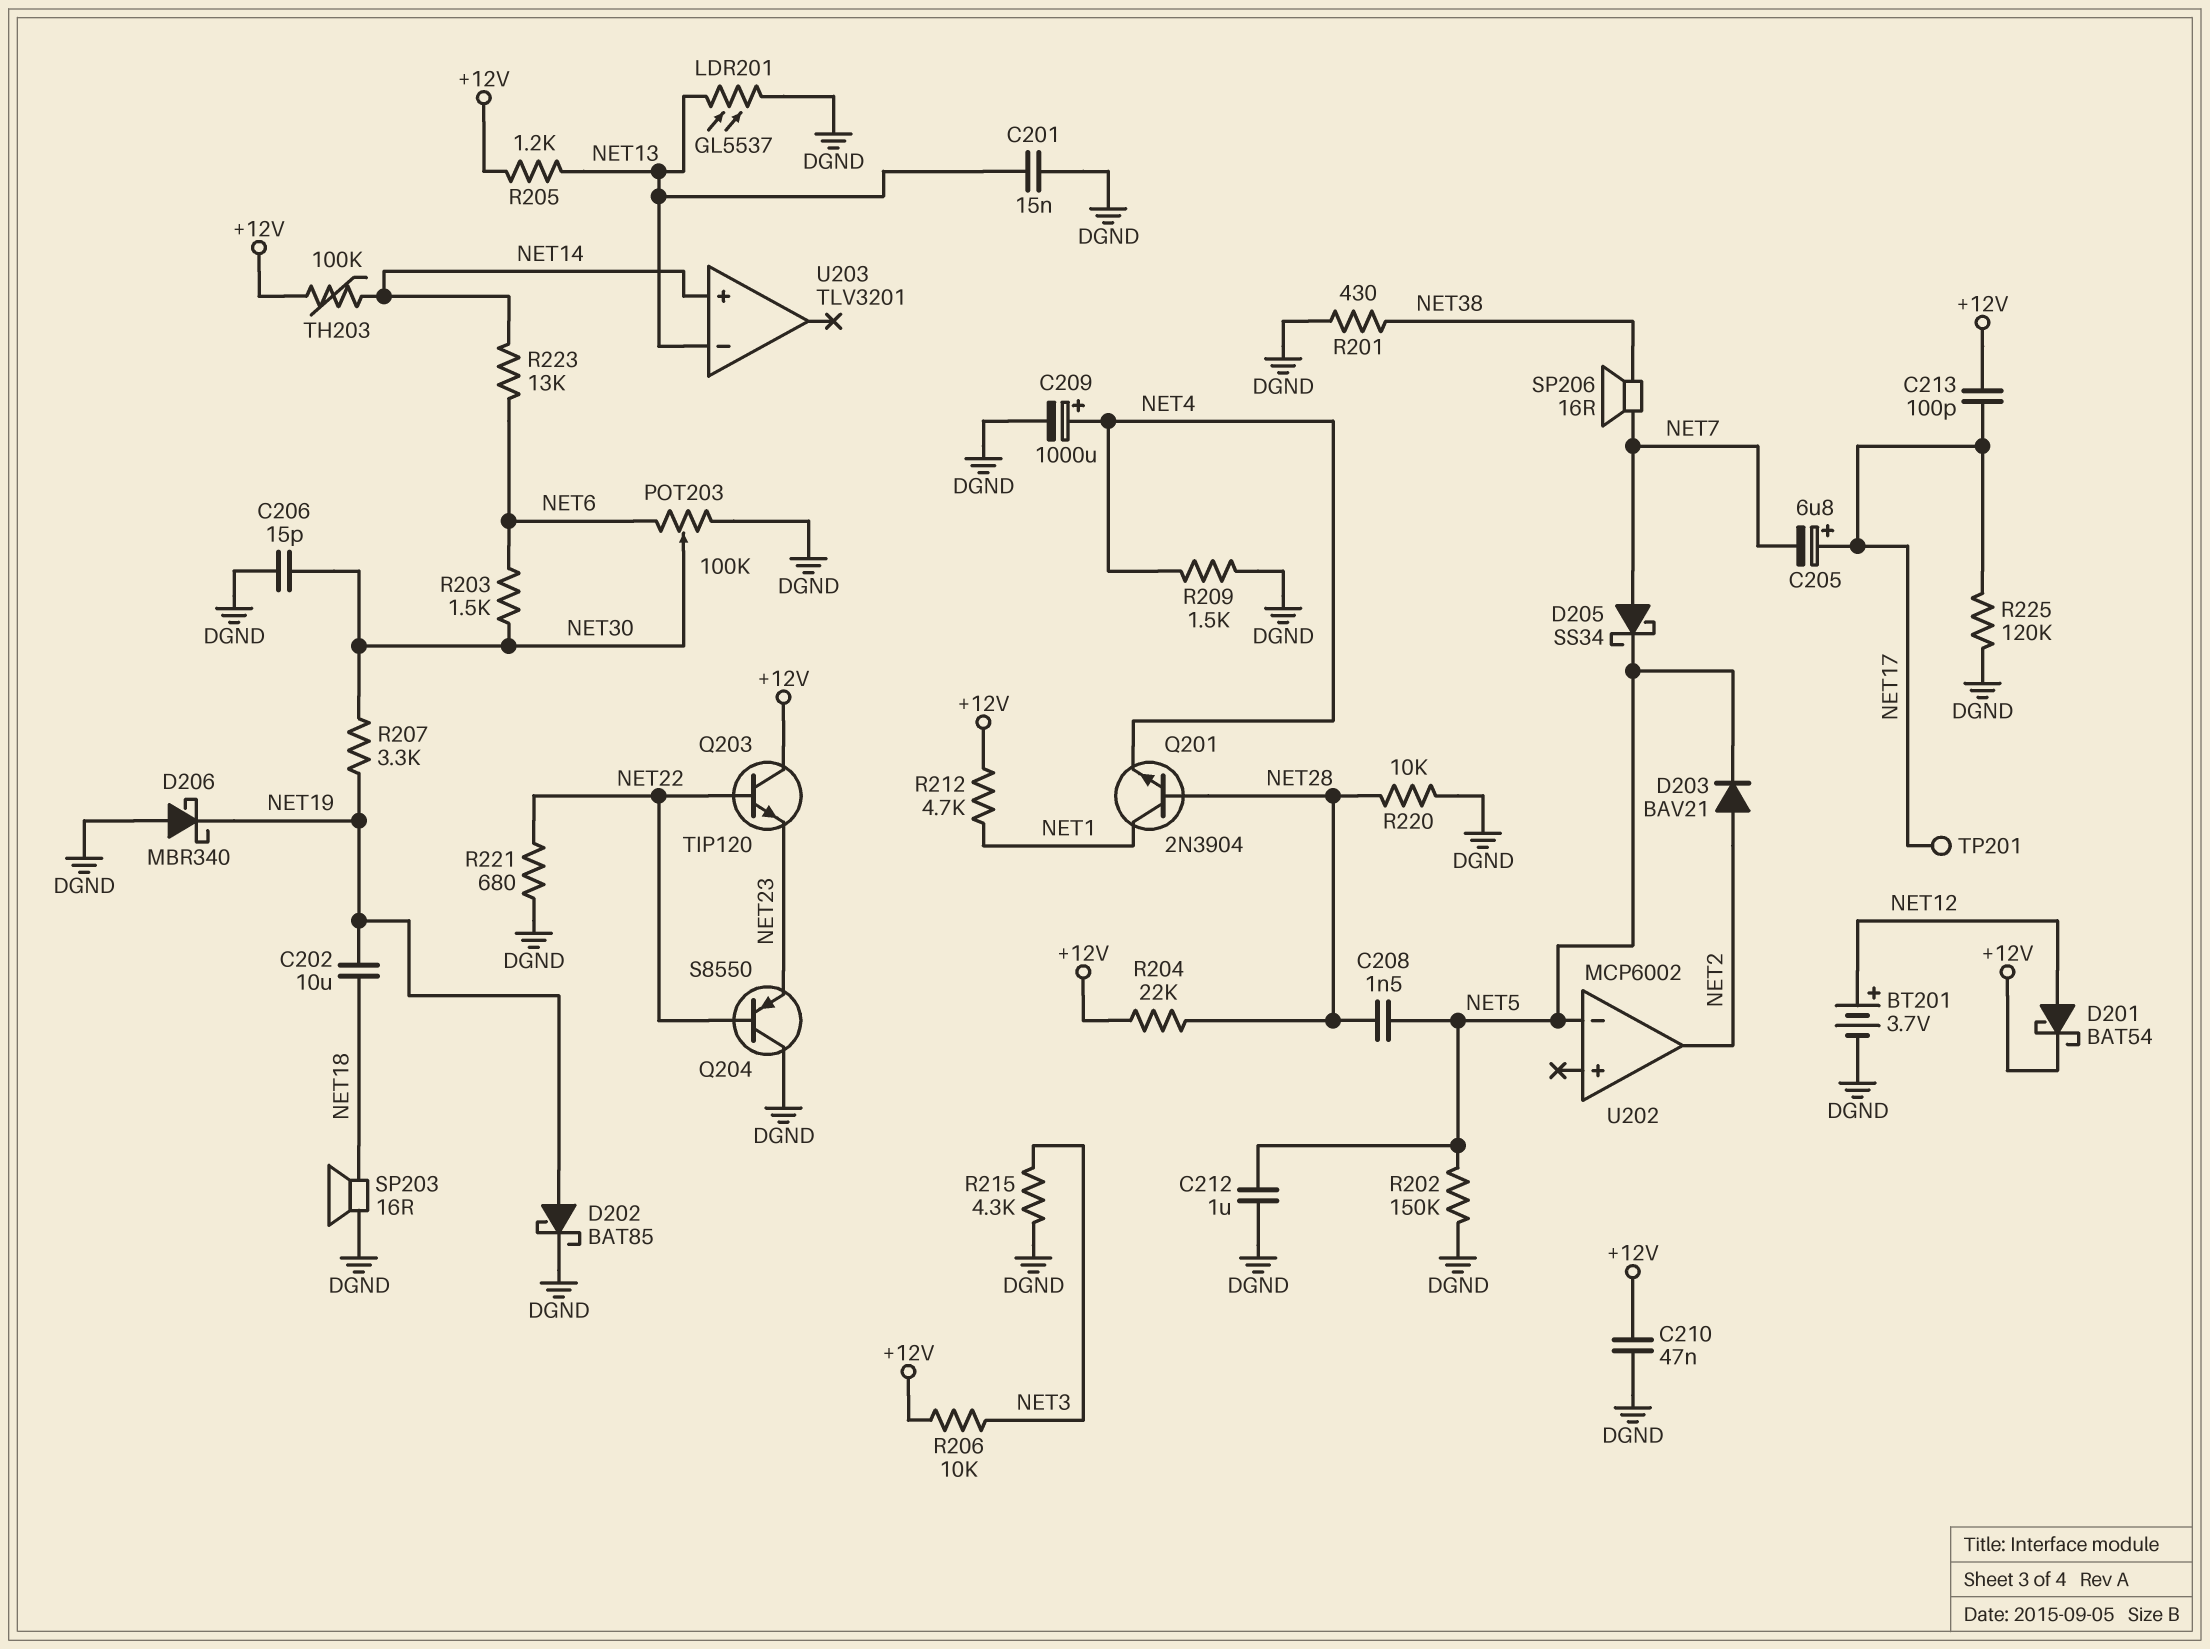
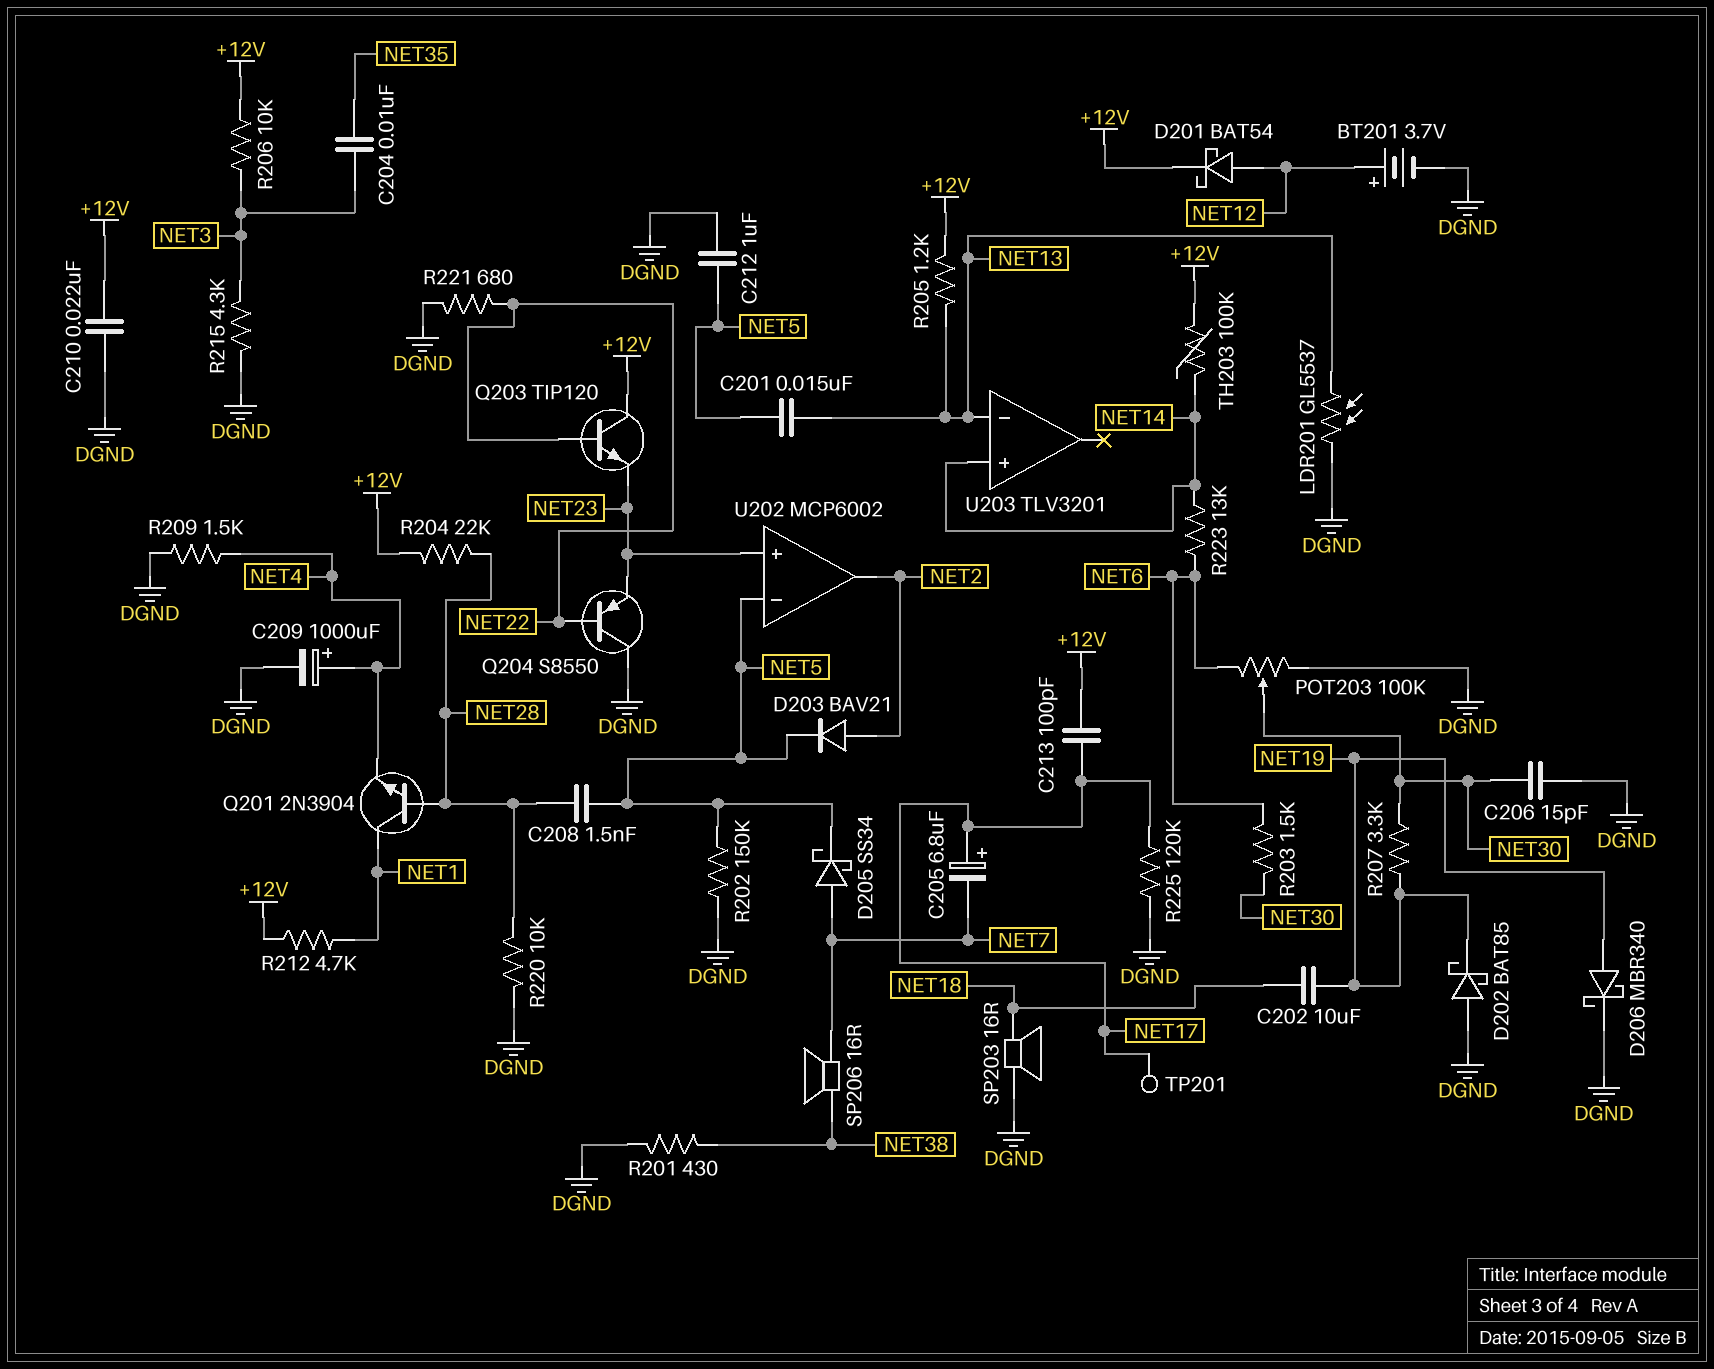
C201: 15nF (DGND, NET13) -> 15nF (NET5, NET13)
C204: none -> 10nF (NET3, NET35)
C210: 47nF (+12V, DGND) -> 22nF (+12V, DGND)
D202: schottky BAT85 (A NET19, K DGND) -> schottky BAT85 (A DGND, K NET19)
D206: schottky MBR340 (A DGND, K NET19) -> schottky MBR340 (A NET19, K DGND)
U202 pin in+: none -> NET23

